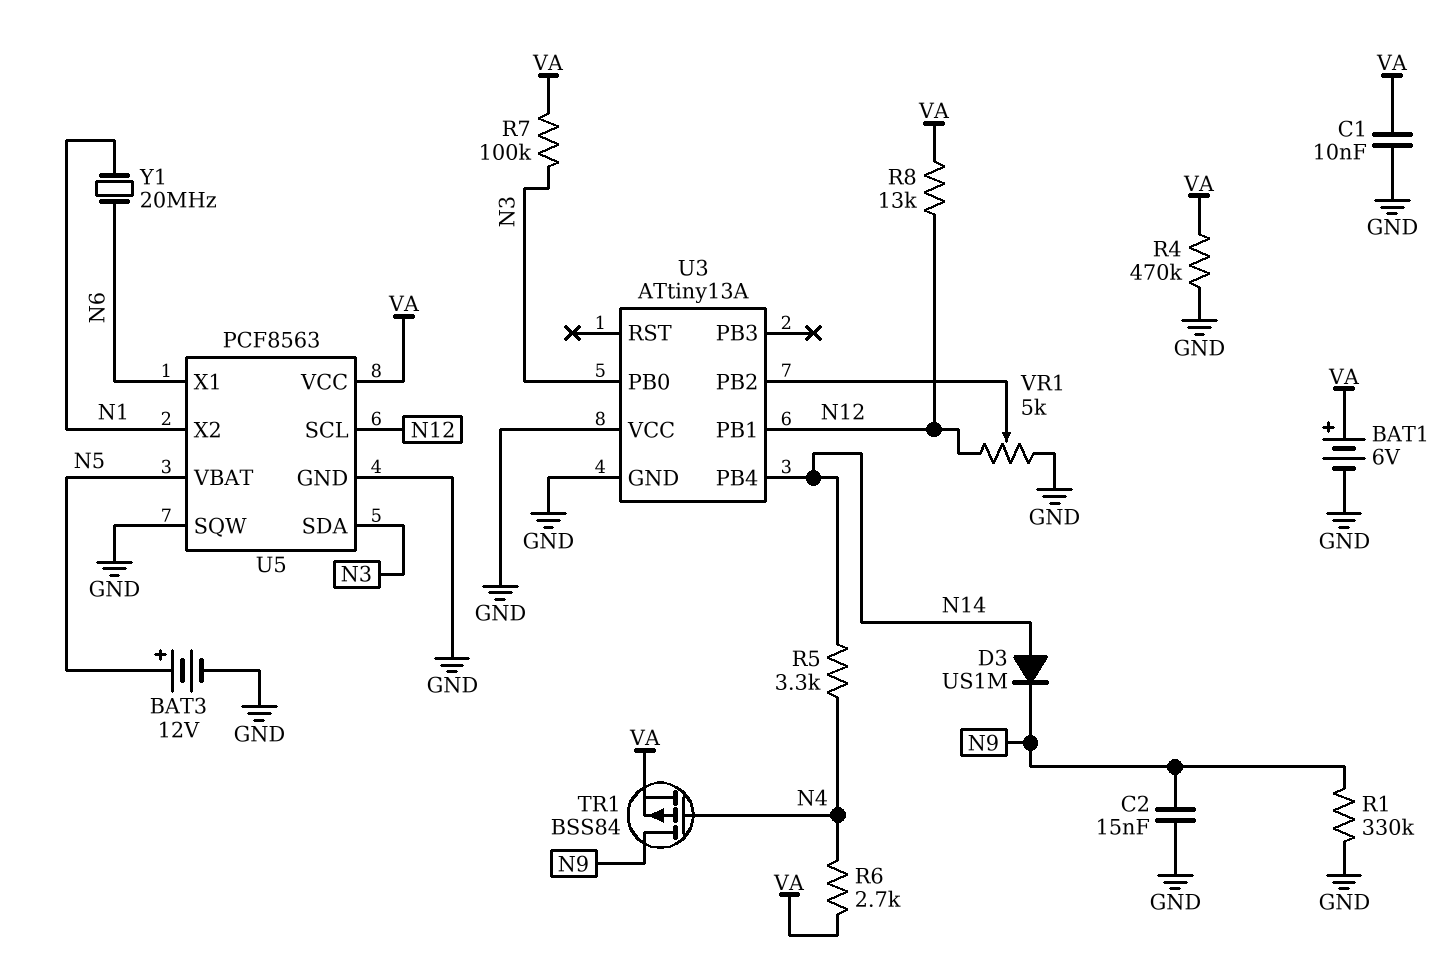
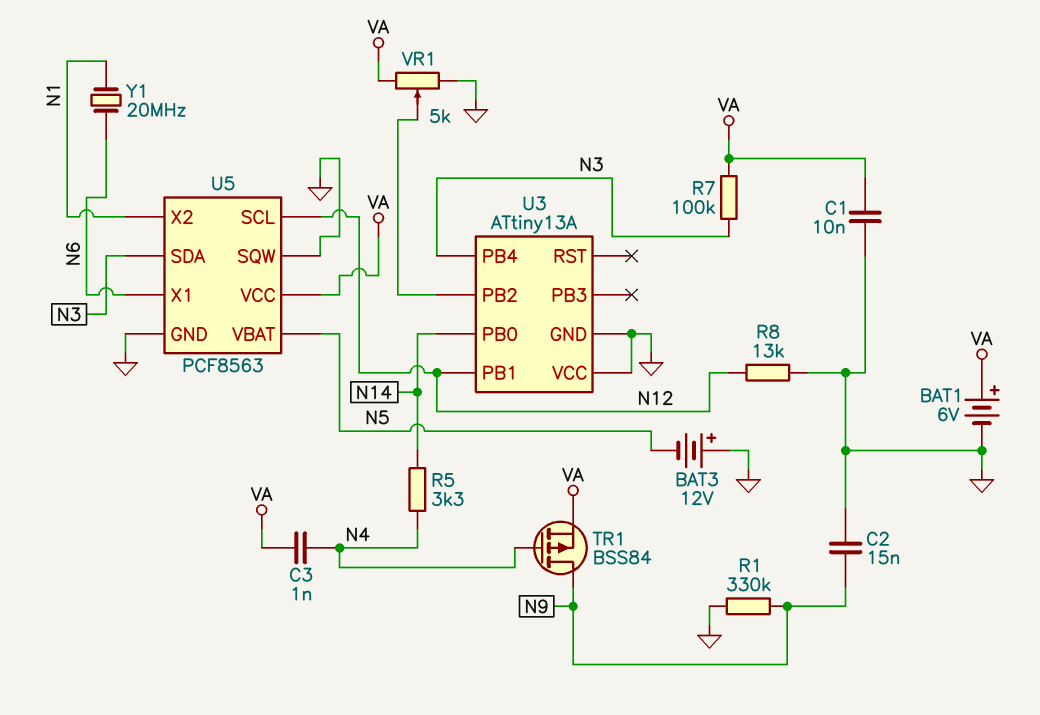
BAT3: 12V (plus N5, minus GND) -> 12V (plus GND, minus N5)
C3: none -> 1nF (N4, VA)
D3: diode US1M (A N14, K N9) -> none
R4: 470k (GND, VA) -> none
R6: 2.7k (N4, VA) -> none
R8: 13k (N12, VA) -> 13k (GND, N12)
U3 pin PB0: N3 -> N14
U3 pin PB4: N14 -> N3
VR1: 5k (GND, N12, wiper U3/PB2) -> 5k (GND, VA, wiper U3/PB2)

